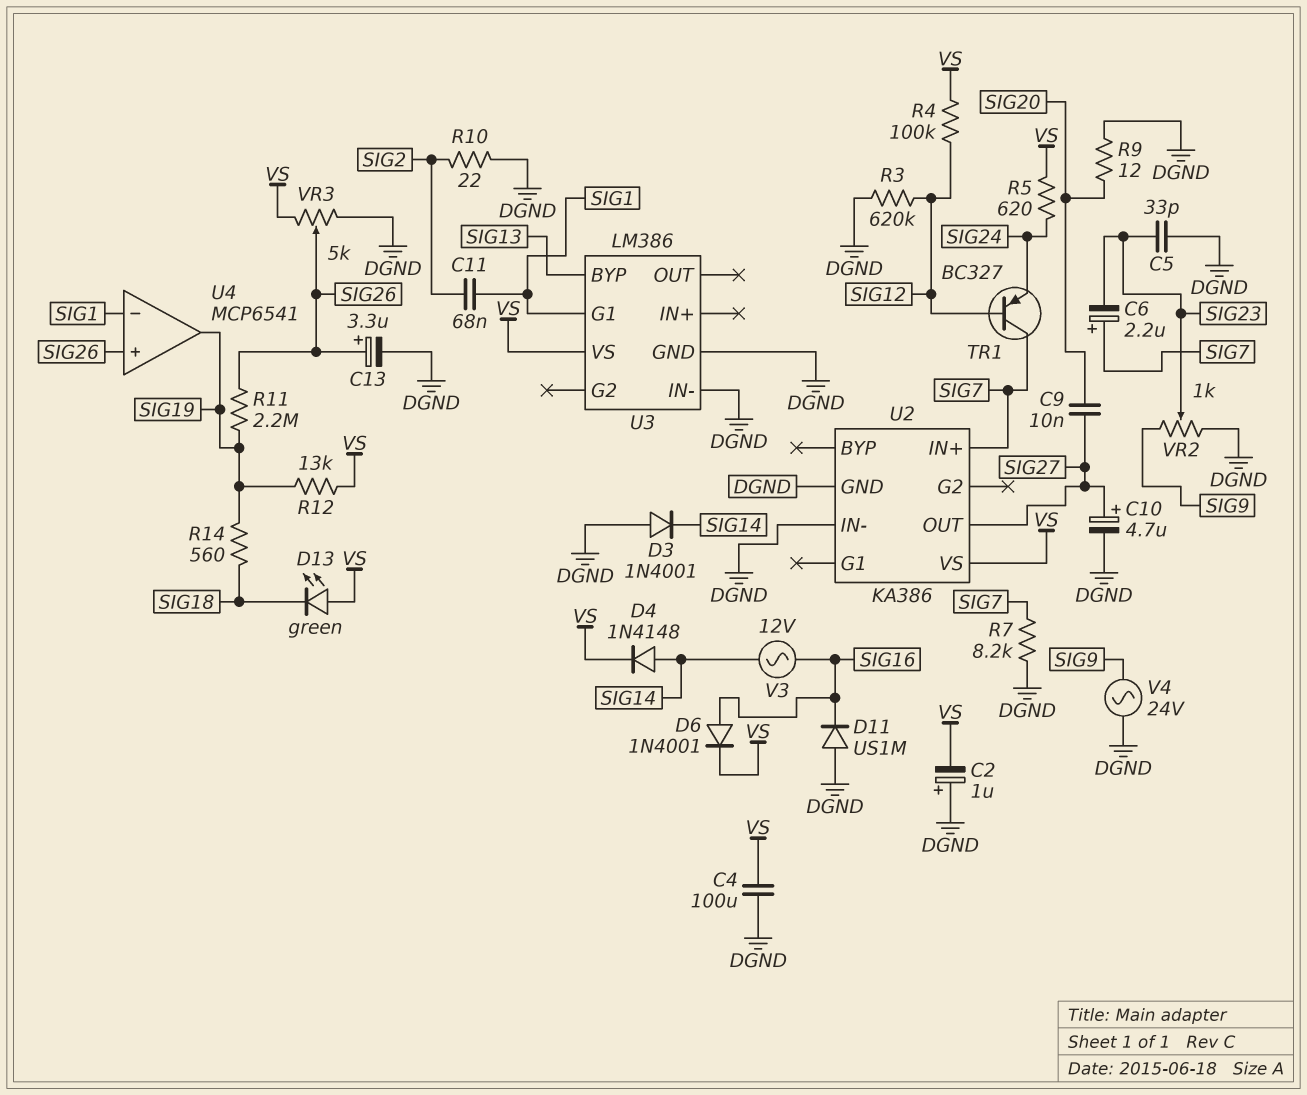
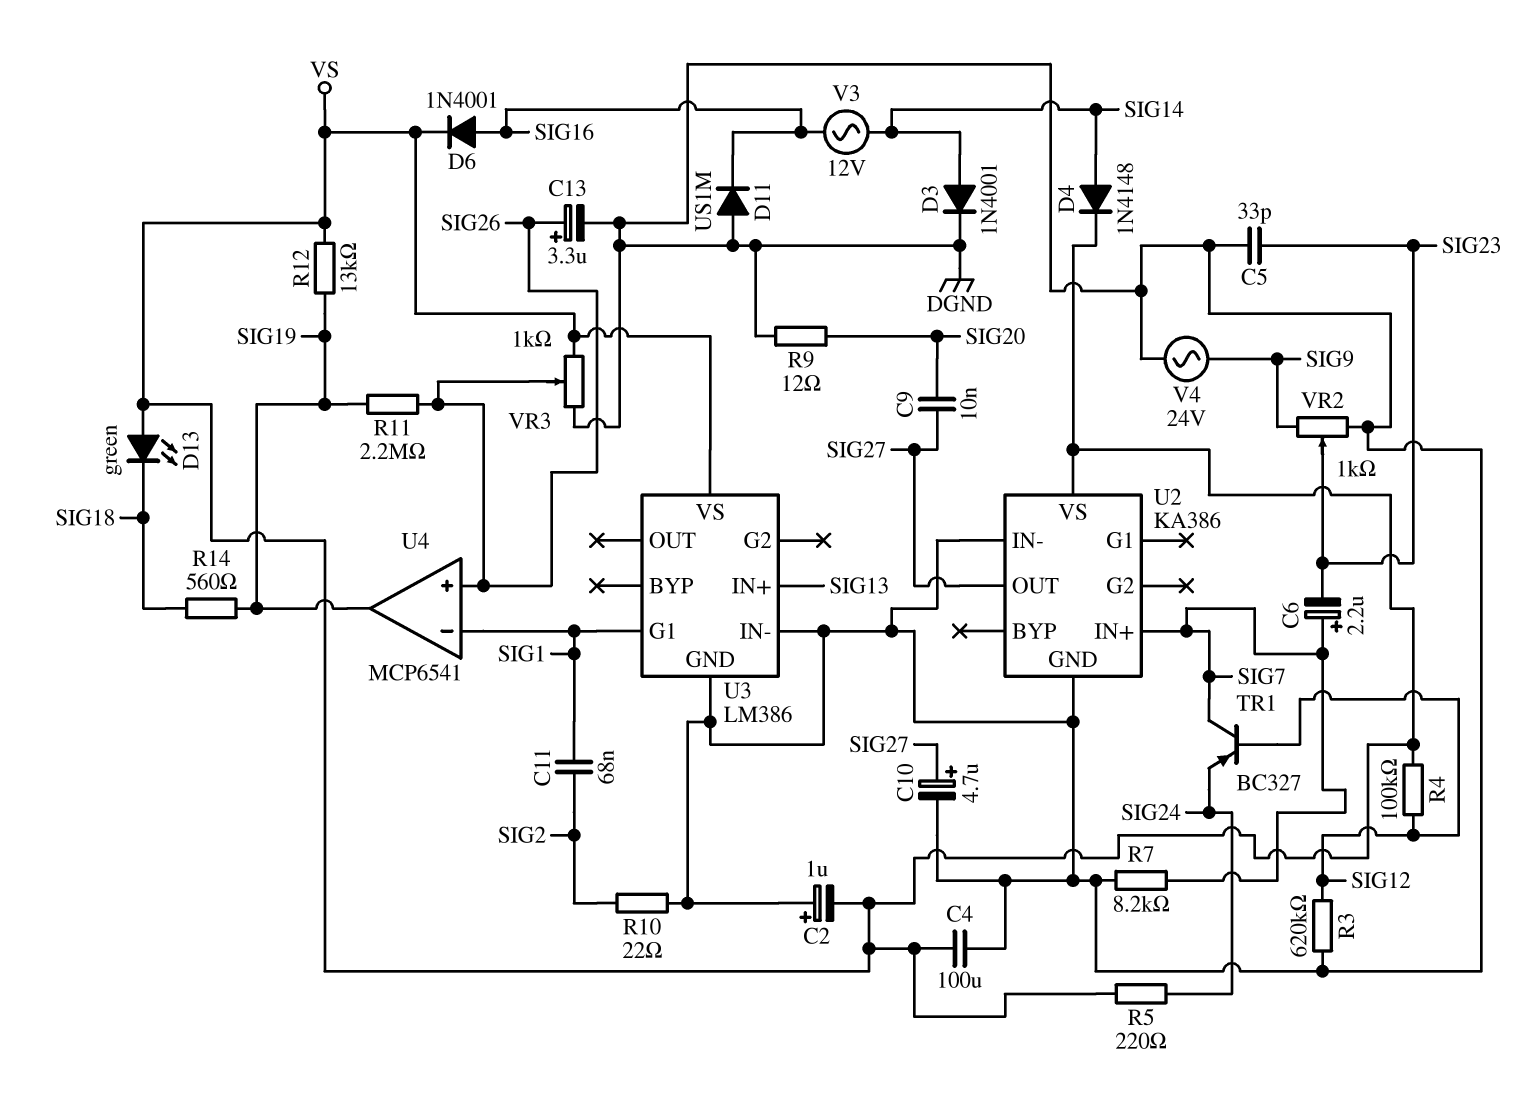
D3: diode 1N4001 (A DGND, K SIG14) -> diode 1N4001 (A SIG14, K DGND)
R5: 620 (SIG24, VS) -> 220 (SIG24, VS)
U3 pin BYP: SIG13 -> none
U3 pin IN+: none -> SIG13
VR3: 5k (DGND, VS, wiper SIG26) -> 1k (DGND, VS, wiper SIG26)

